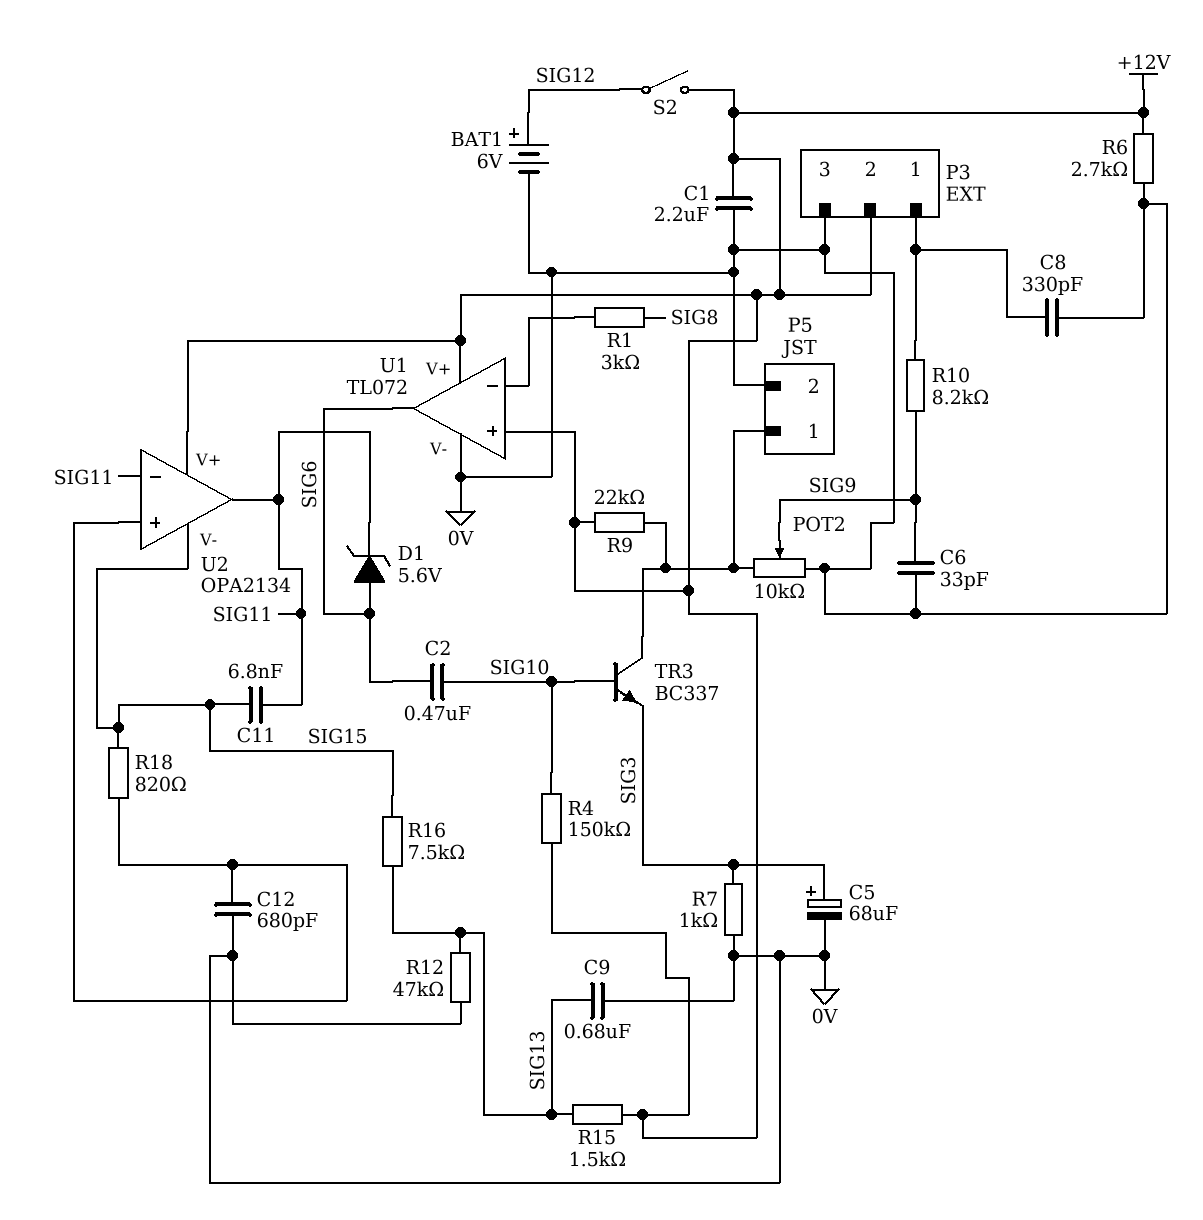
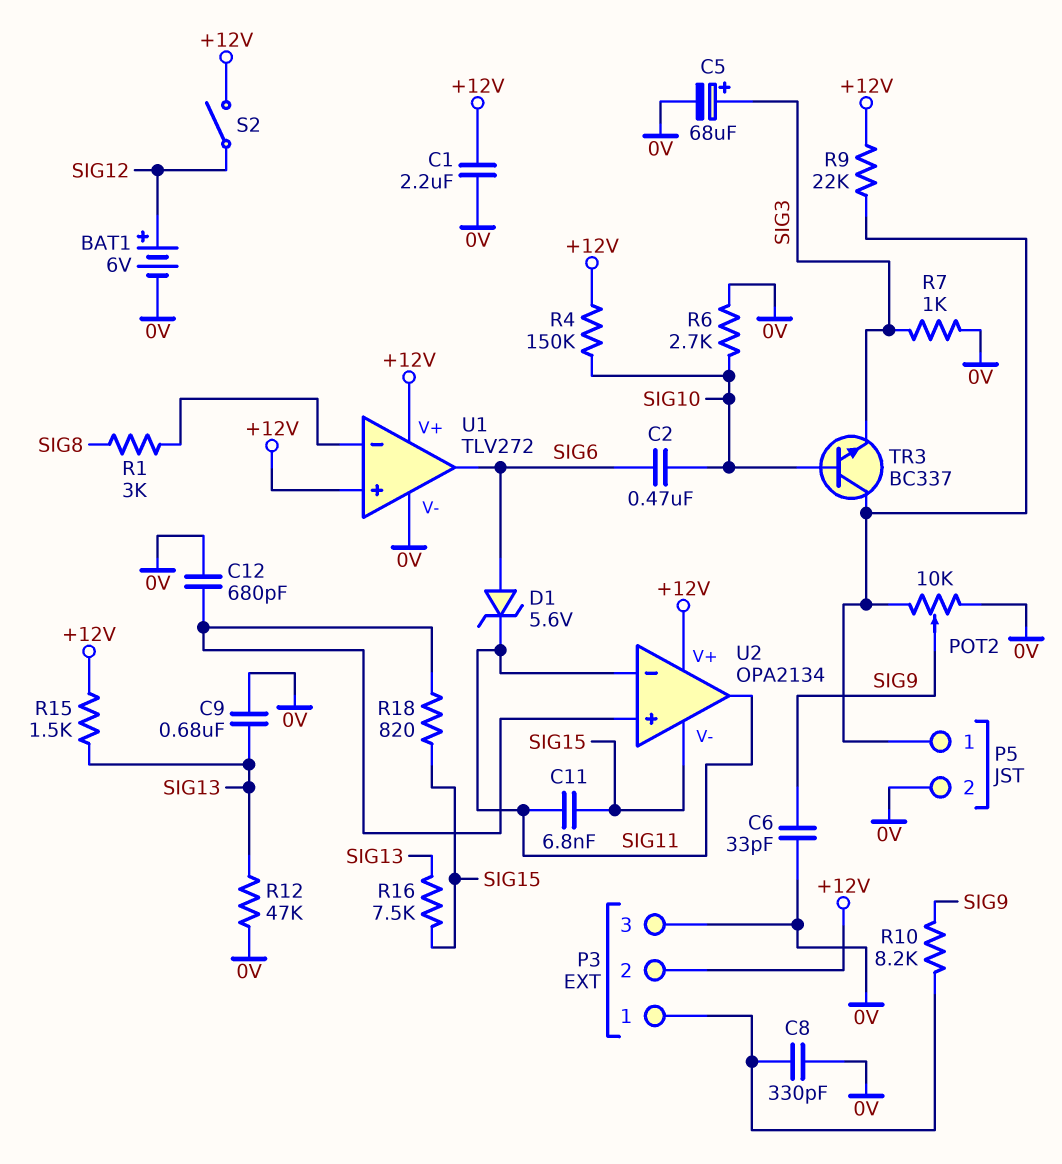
R6: 2.7k (+12V, 0V) -> 2.7k (0V, SIG10)
U1: TL072 -> TLV272

